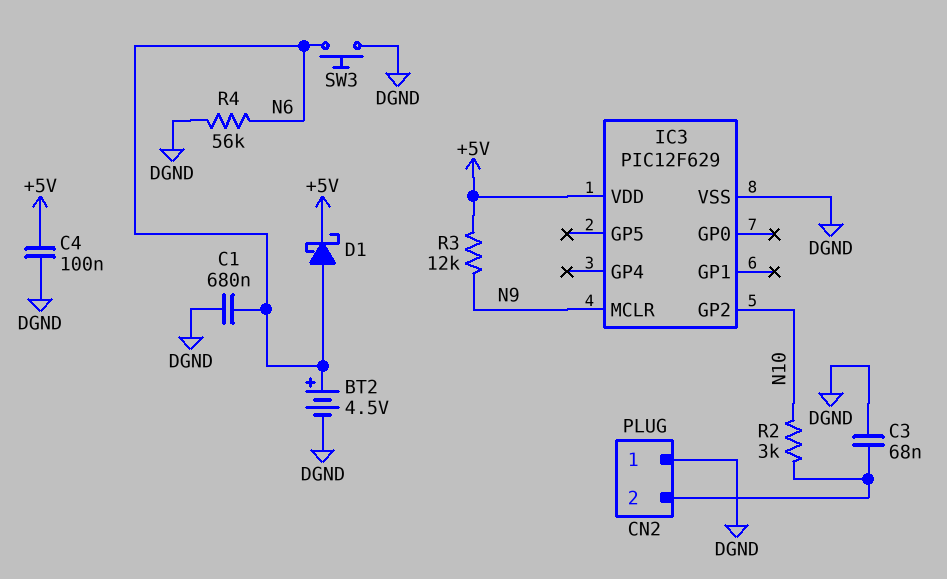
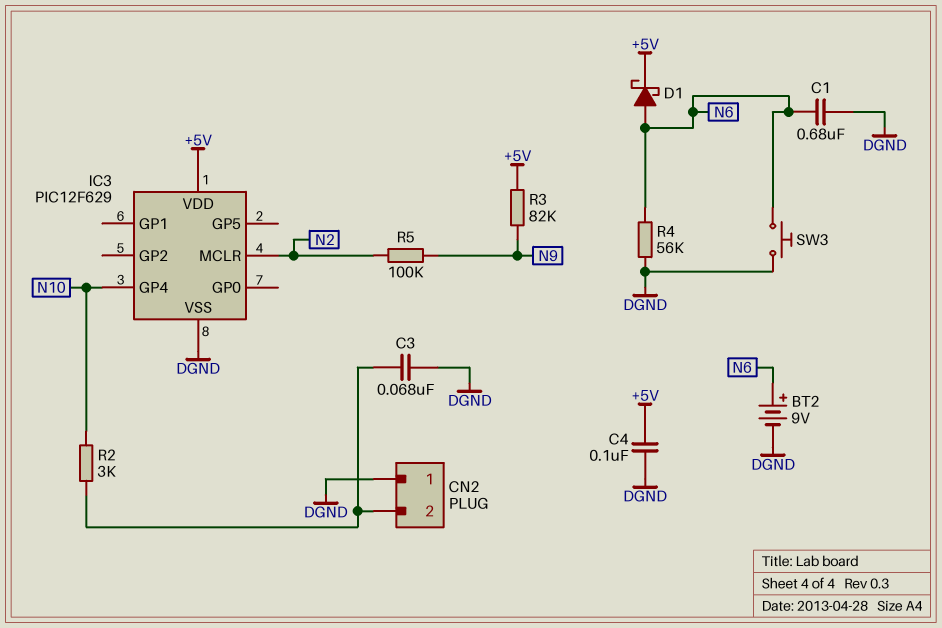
BT2: 4.5V (plus N6, minus DGND) -> 9V (plus N6, minus DGND)
IC3 pin GP2: N10 -> none
IC3 pin GP4: none -> N10
IC3 pin MCLR: N9 -> N2
R3: 12k (+5V, N9) -> 82k (+5V, N9)
R5: none -> 100k (N2, N9)

